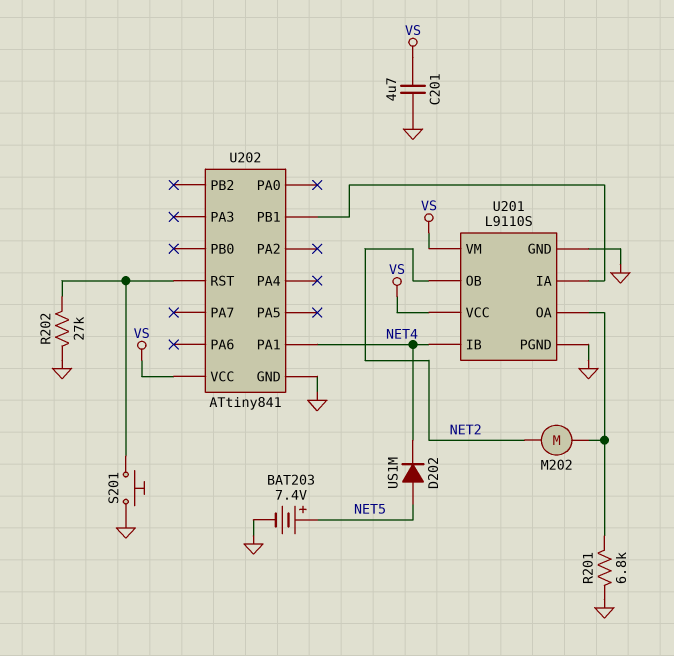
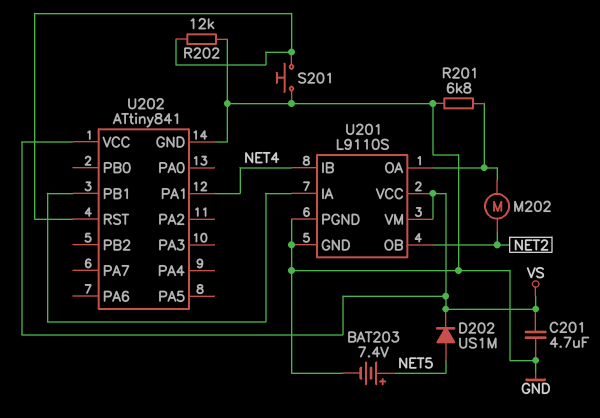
D202: diode US1M (A NET5, K NET4) -> diode US1M (A NET5, K VS)
R202: 27k (GND, U202/RST) -> 12k (GND, U202/RST)

